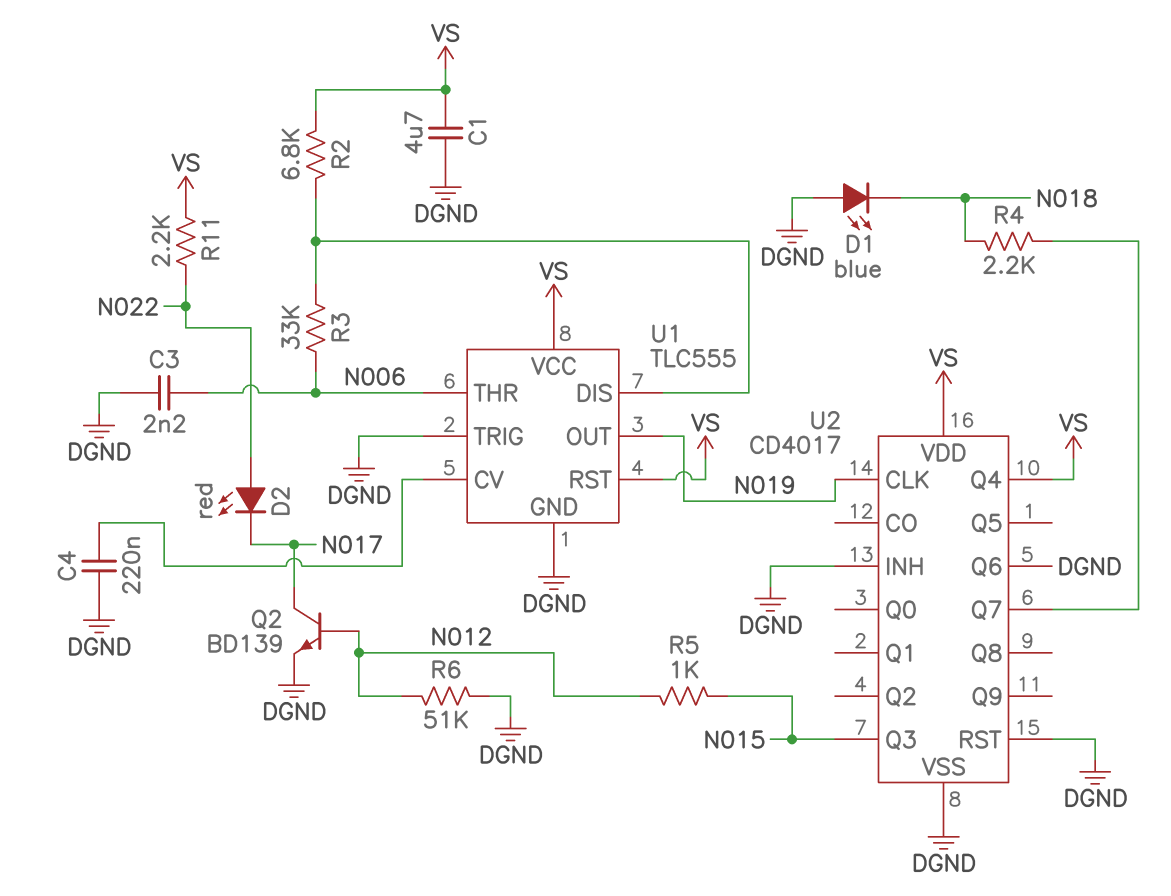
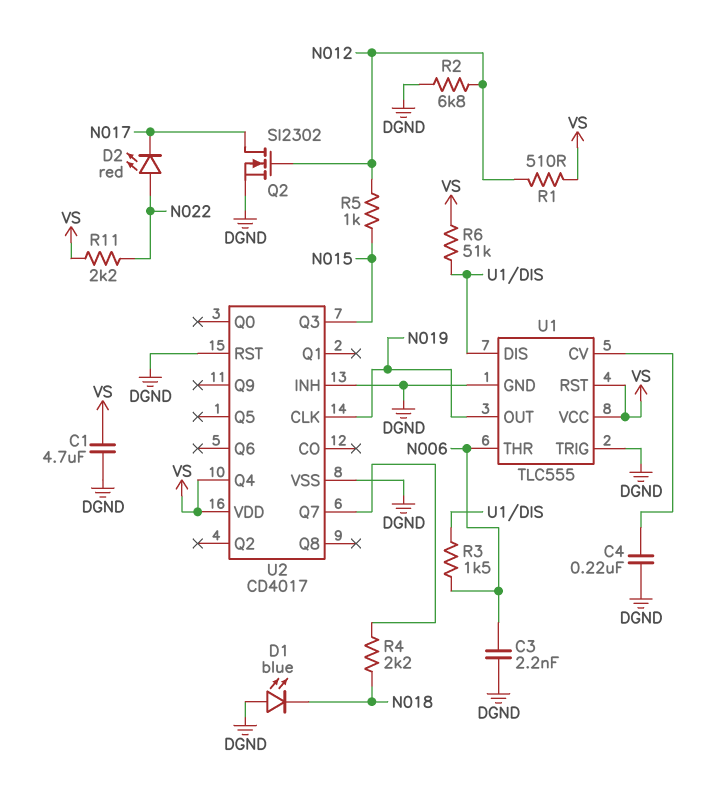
Q2: NPN BD139 (B N012, C N017, E DGND) -> NMOS SI2302 (G N012, D N017, S DGND)
R1: none -> 510 (N012, VS)
R2: 6.8k (U1/DIS, VS) -> 6.8k (DGND, N012)
R3: 33k (N006, U1/DIS) -> 1.5k (N006, U1/DIS)
R6: 51k (DGND, N012) -> 51k (U1/DIS, VS)
U2 pin Q6: DGND -> none

